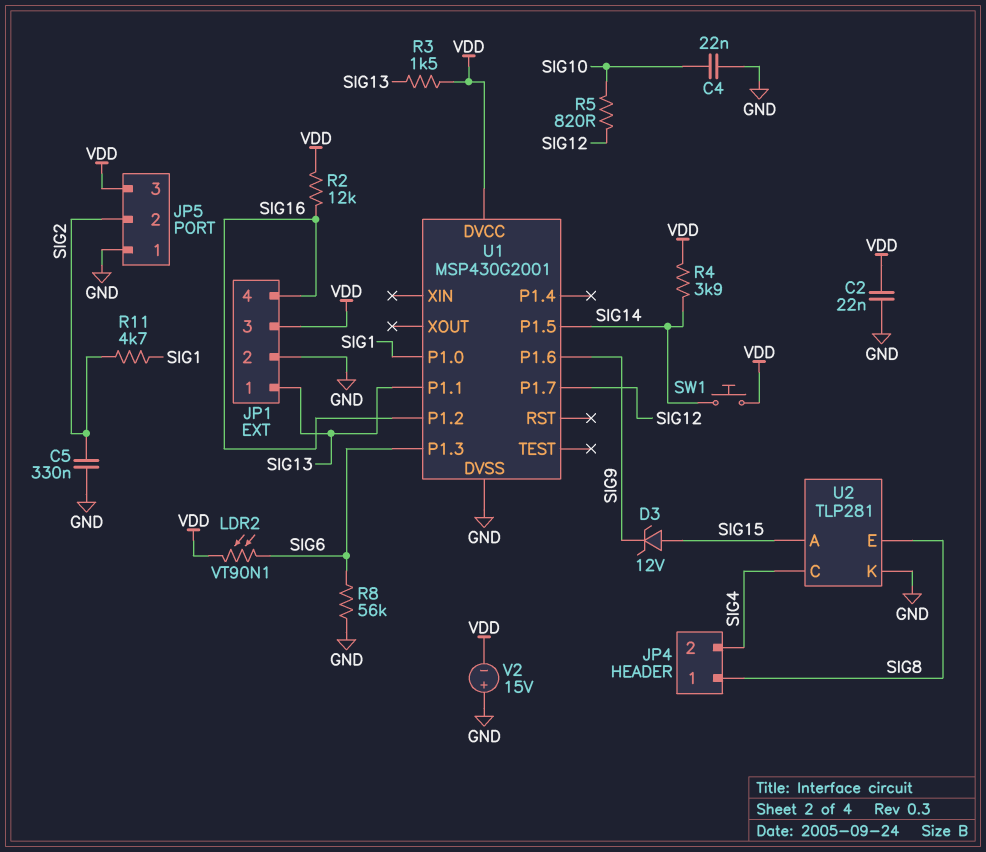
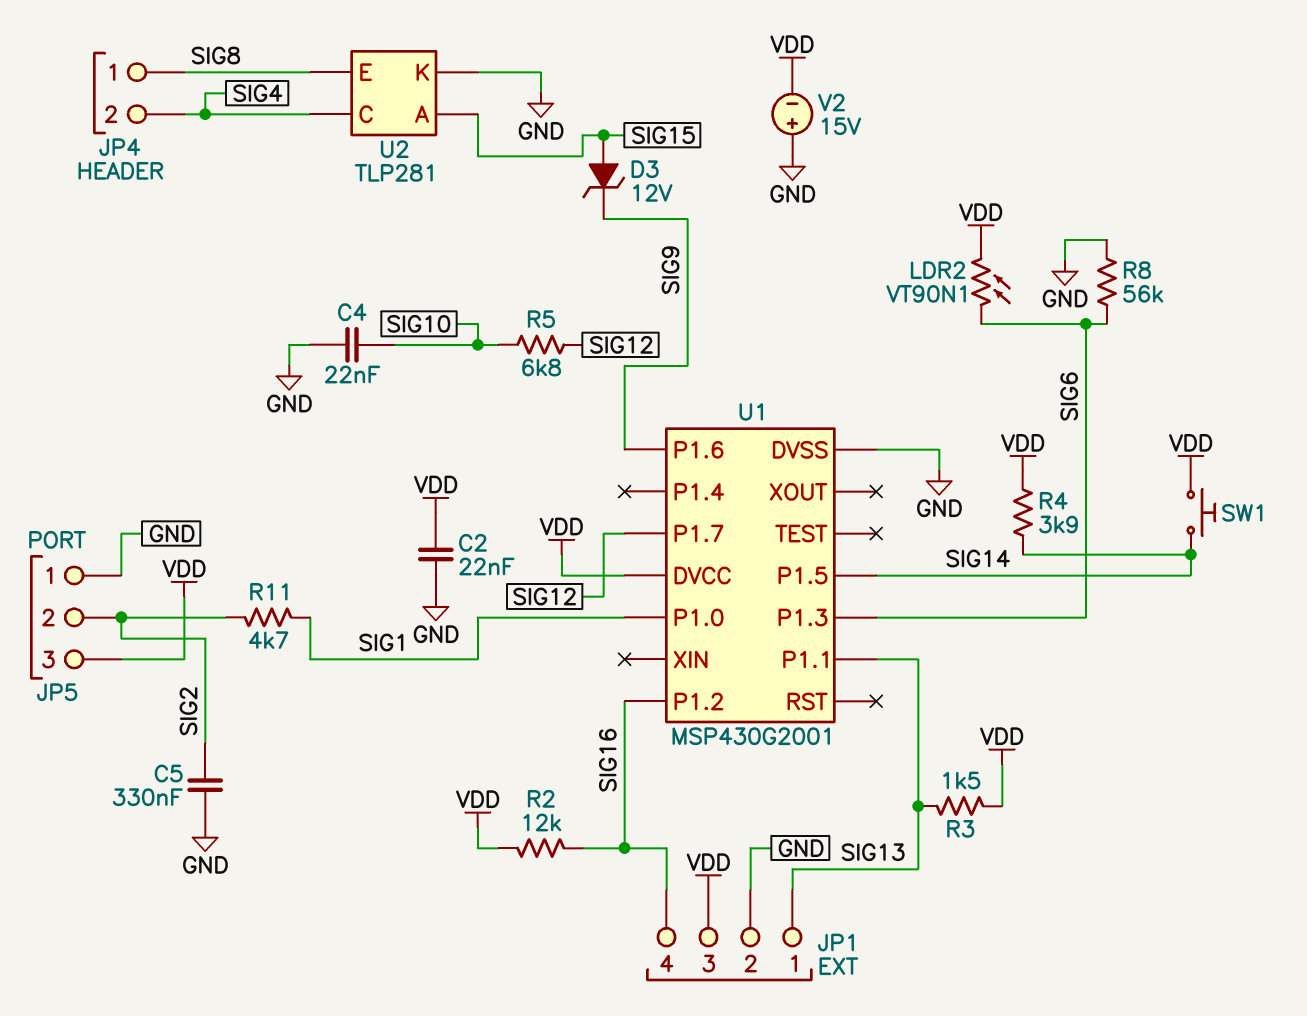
R5: 820 (SIG10, SIG12) -> 6.8k (SIG10, SIG12)

